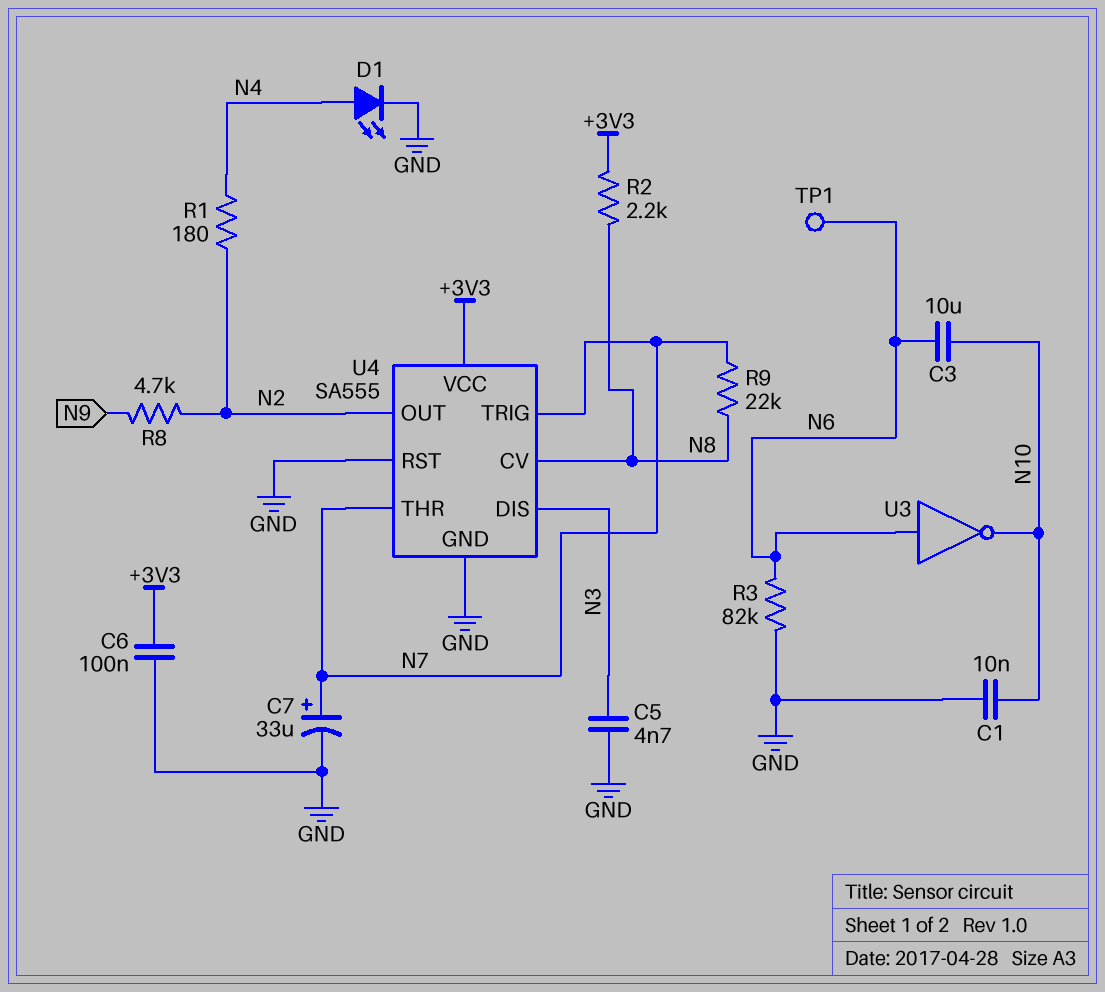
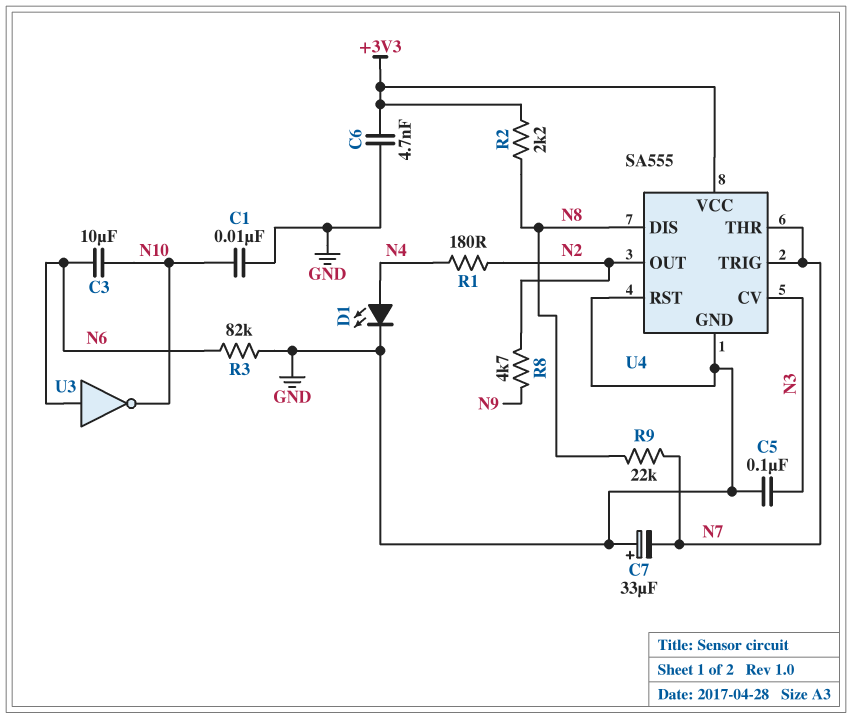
C5: 4.7nF (GND, N3) -> 100nF (GND, N3)
C6: 100nF (+3V3, GND) -> 4.7nF (+3V3, GND)
C7: 33uF (plus N7, minus GND) -> 33uF (plus GND, minus N7)
TP1: test point (N6) -> none
U4 pin CV: N8 -> N3
U4 pin DIS: N3 -> N8

